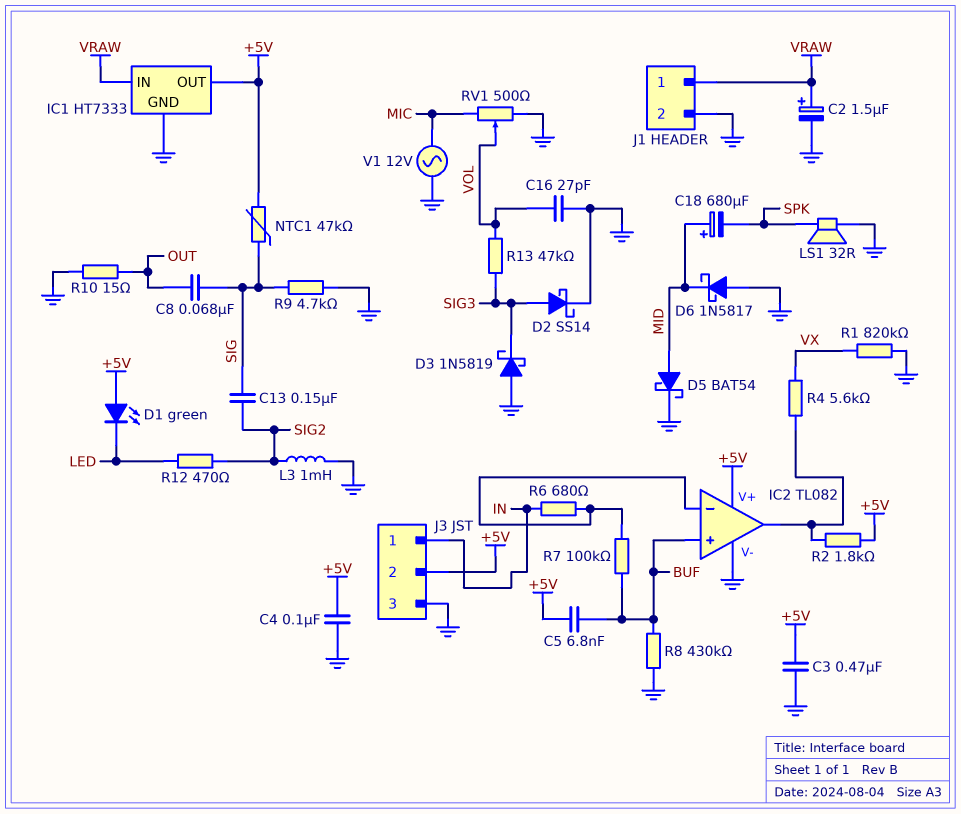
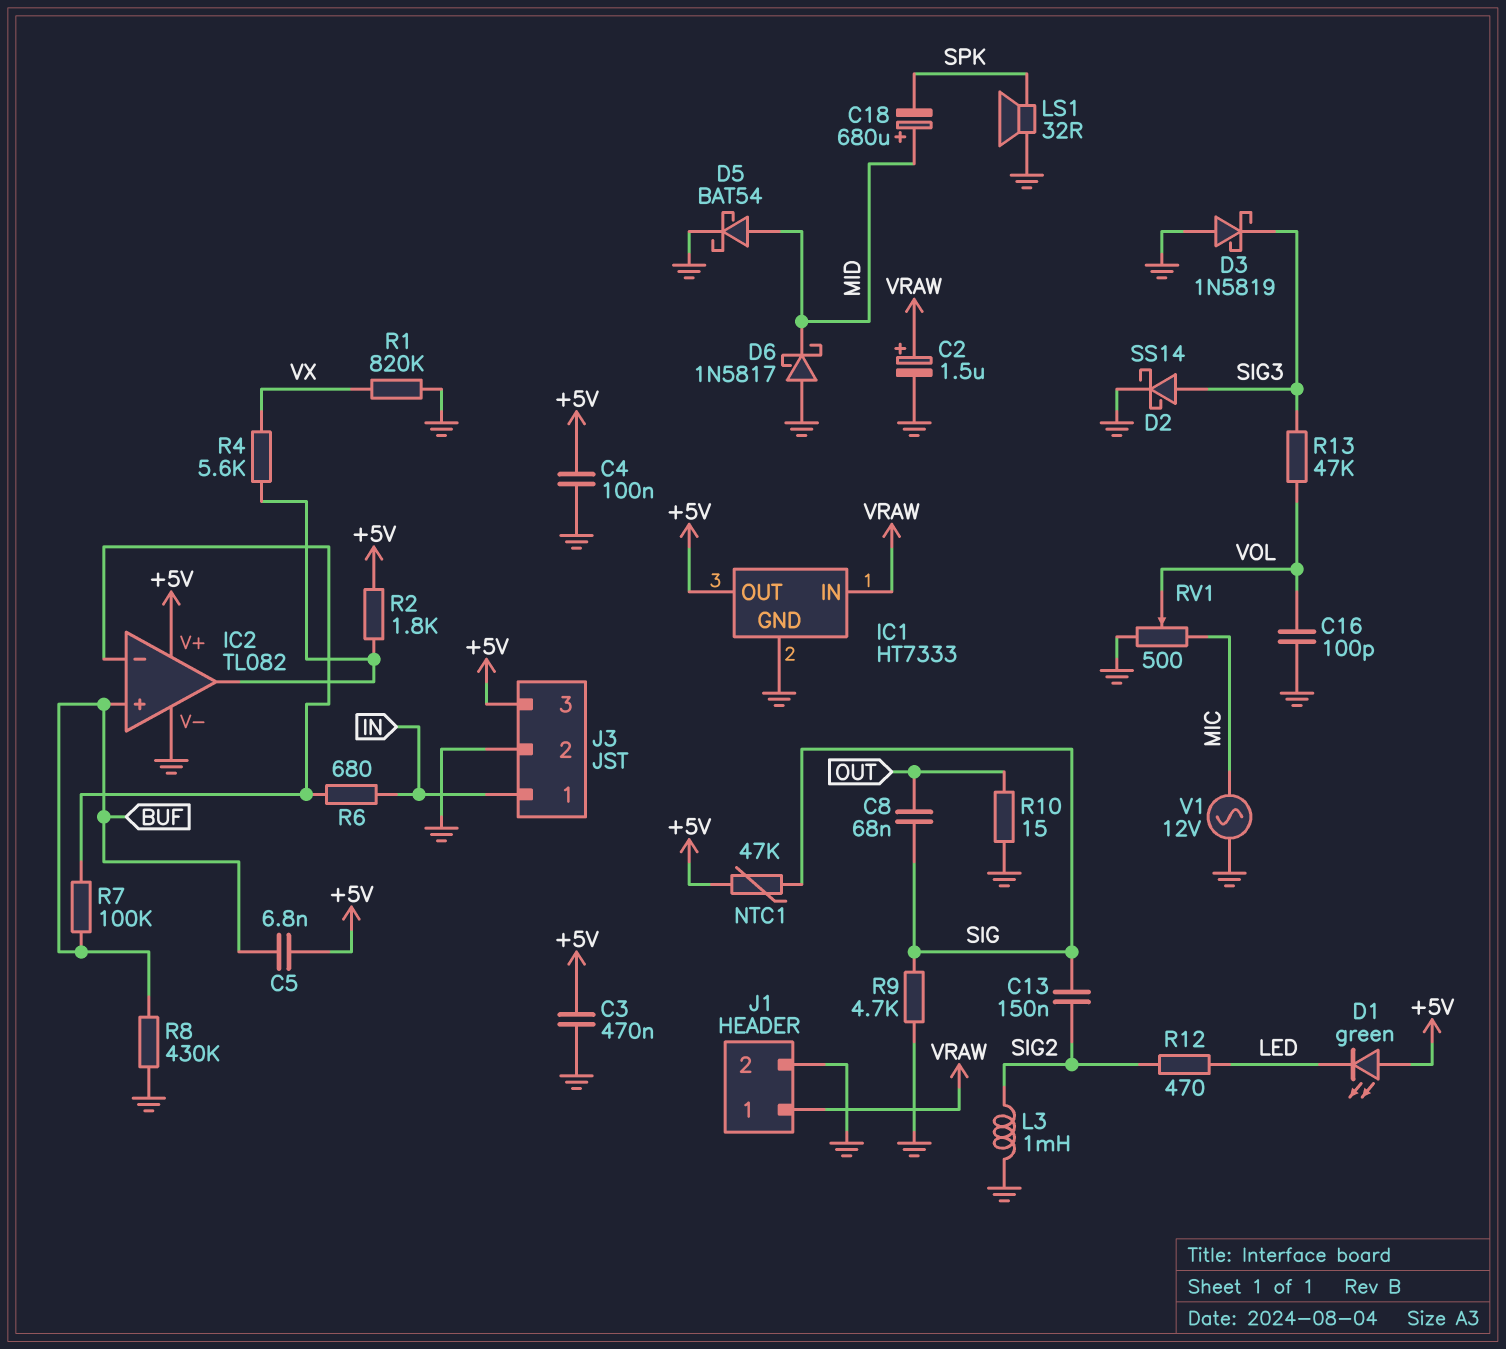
C16: 27pF (GND, VOL) -> 100pF (GND, VOL)
J3 pin 2: +5V -> GND
J3 pin 3: GND -> +5V

